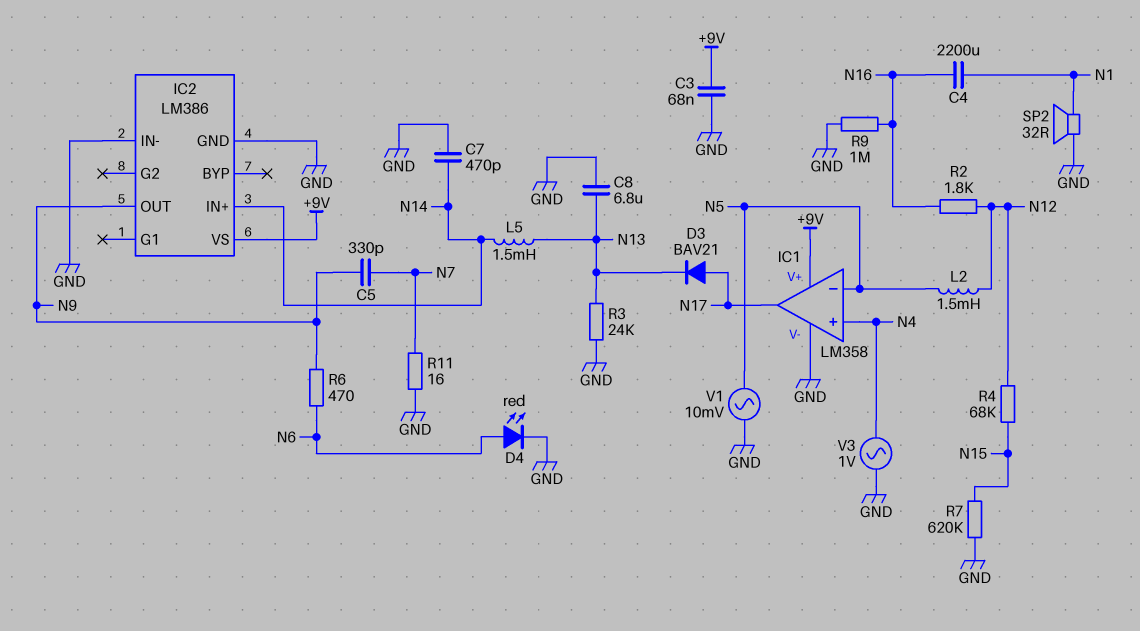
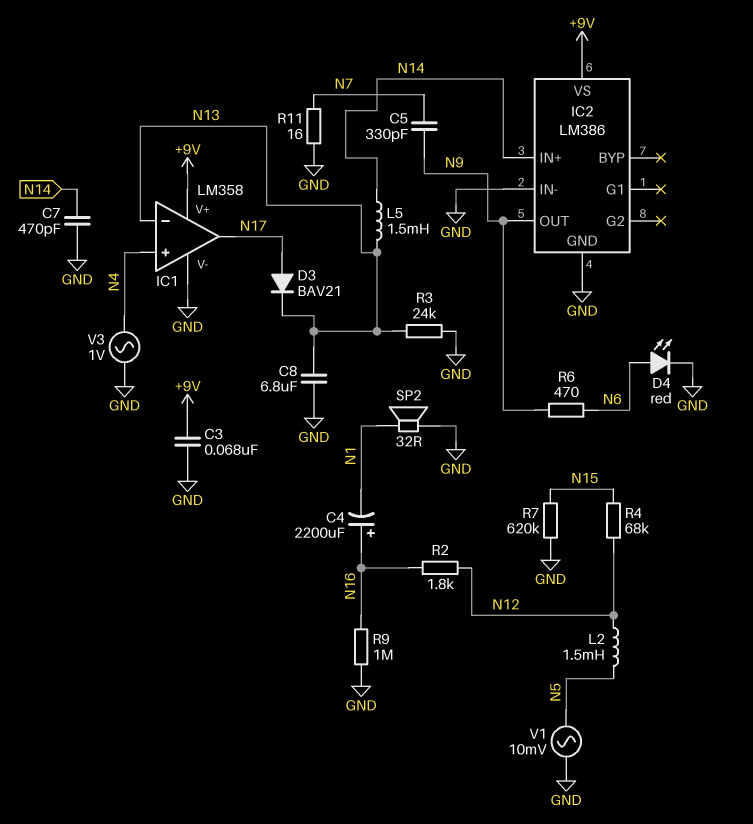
C4: 2200uF (N1, N16) -> 2200uF (plus N16, minus N1)
IC1 pin in-: N5 -> N13

